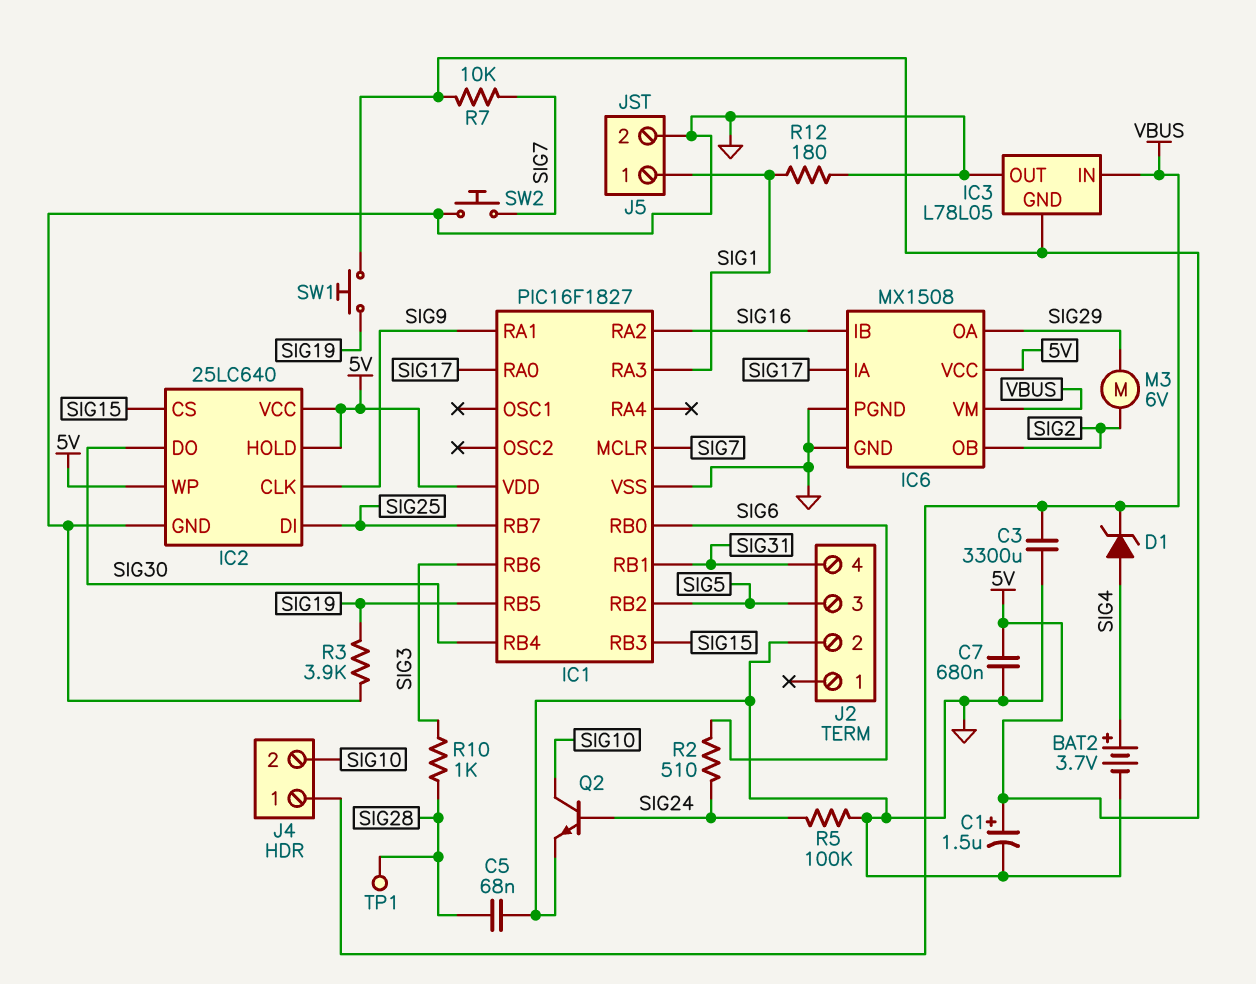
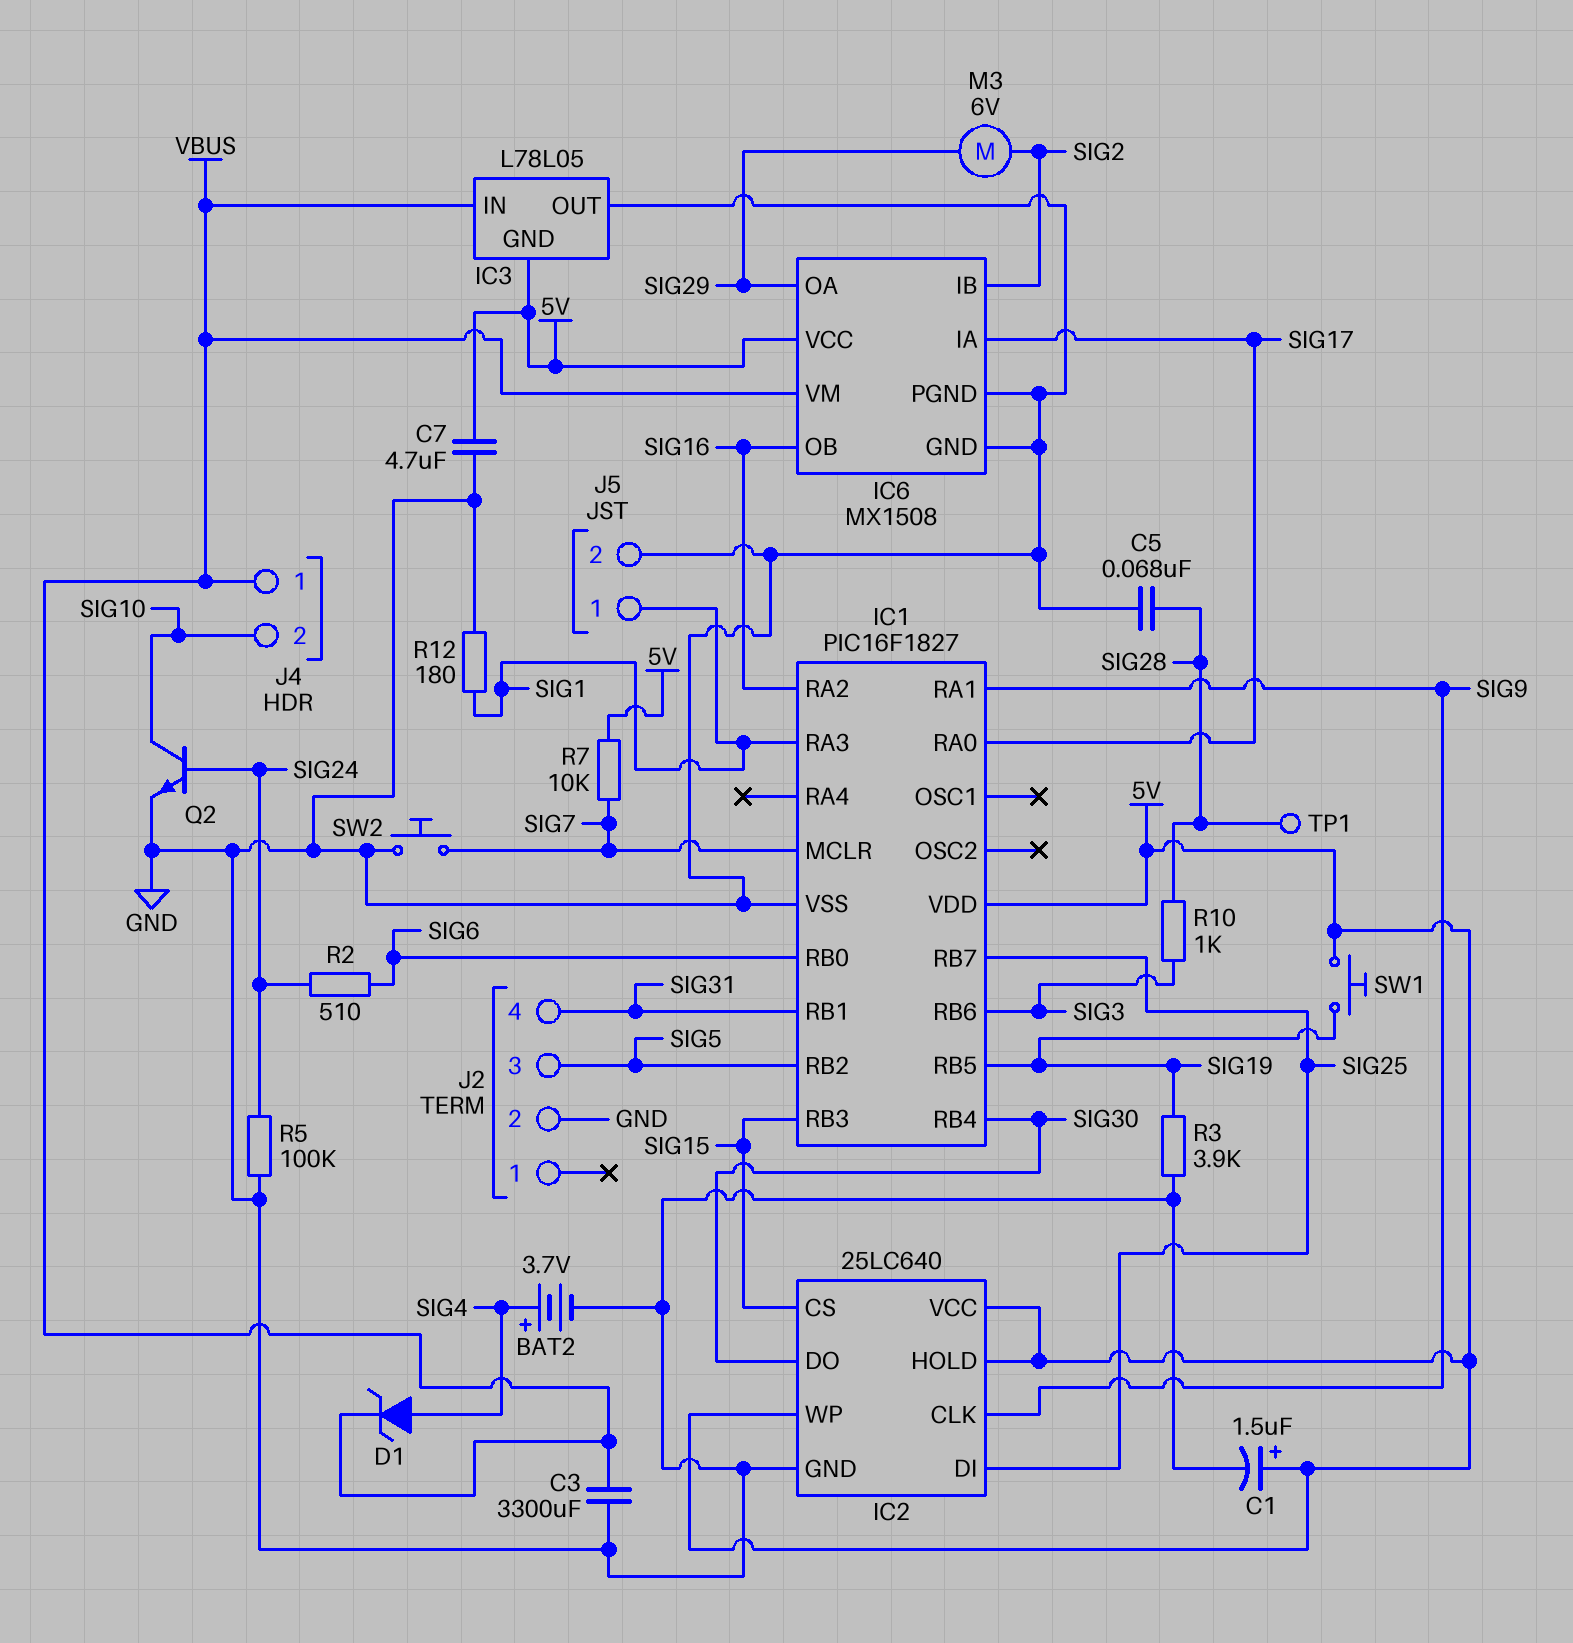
C7: 680nF (5V, GND) -> 4.7uF (5V, GND)
IC6 pin IB: SIG16 -> SIG2
IC6 pin OB: SIG2 -> SIG16

